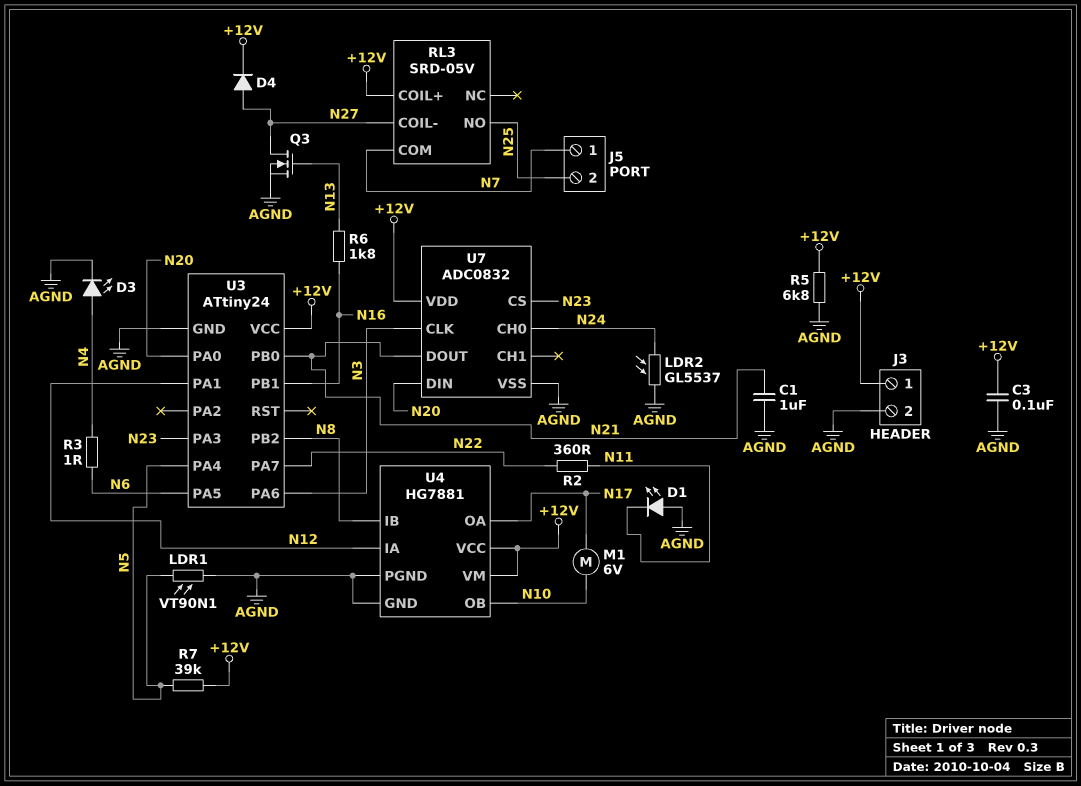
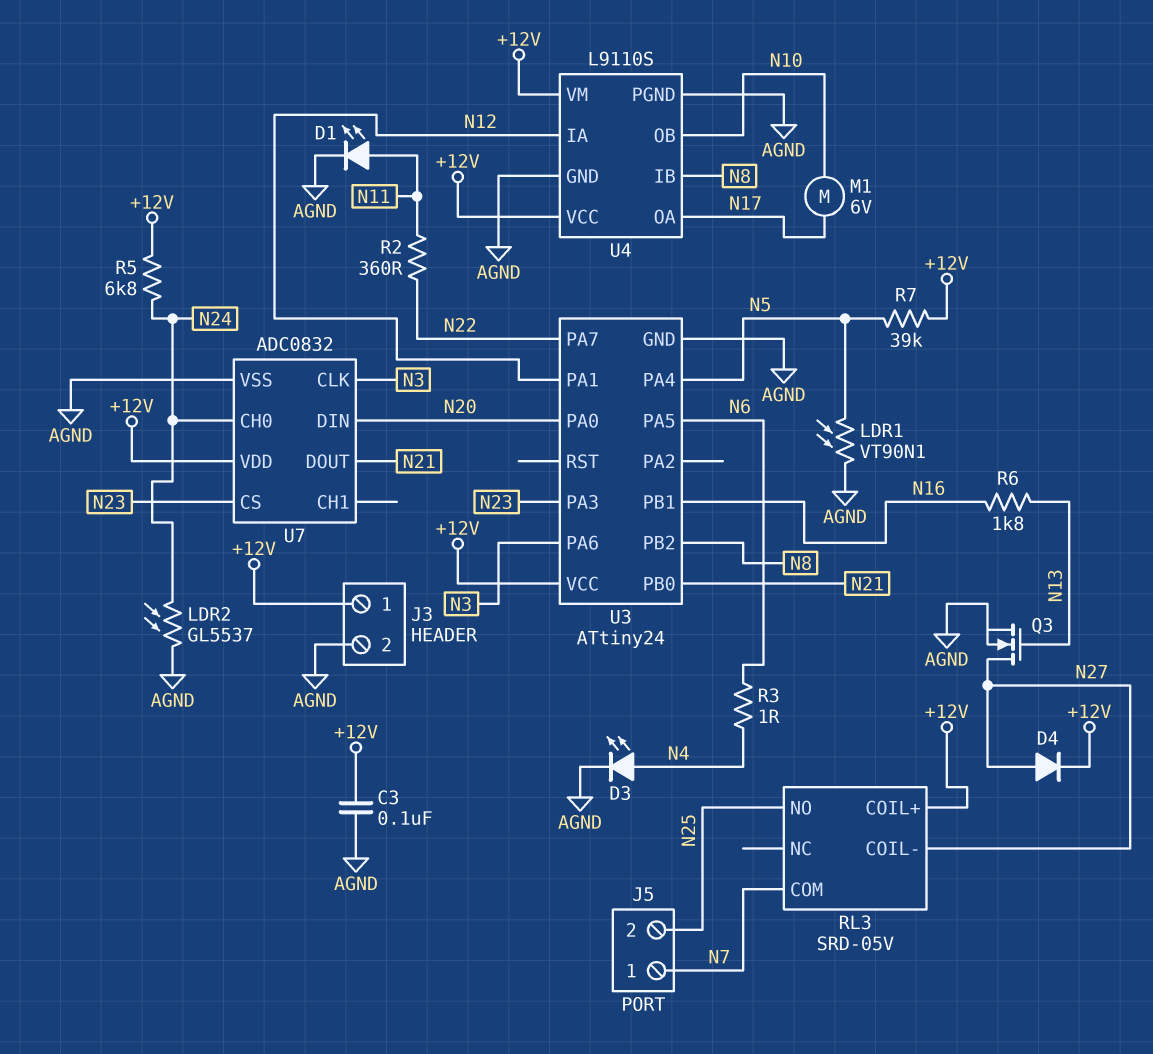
C1: 1uF (AGND, N21) -> none
D1: LED (A AGND, K N11) -> LED (A N11, K AGND)
R5: 6.8k (+12V, AGND) -> 6.8k (+12V, N24)
U4: HG7881 -> L9110S

